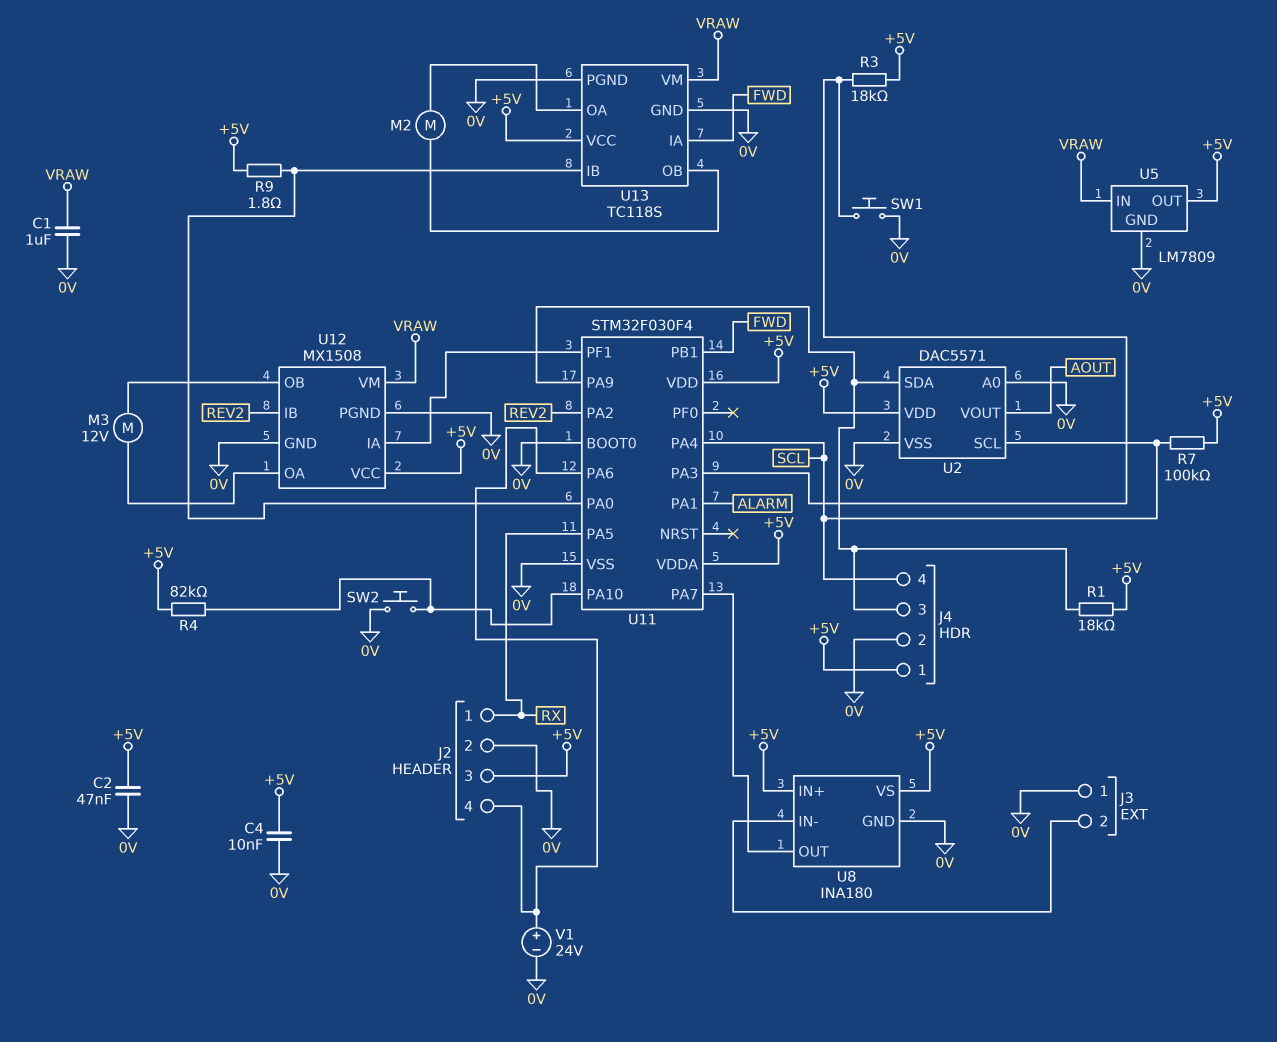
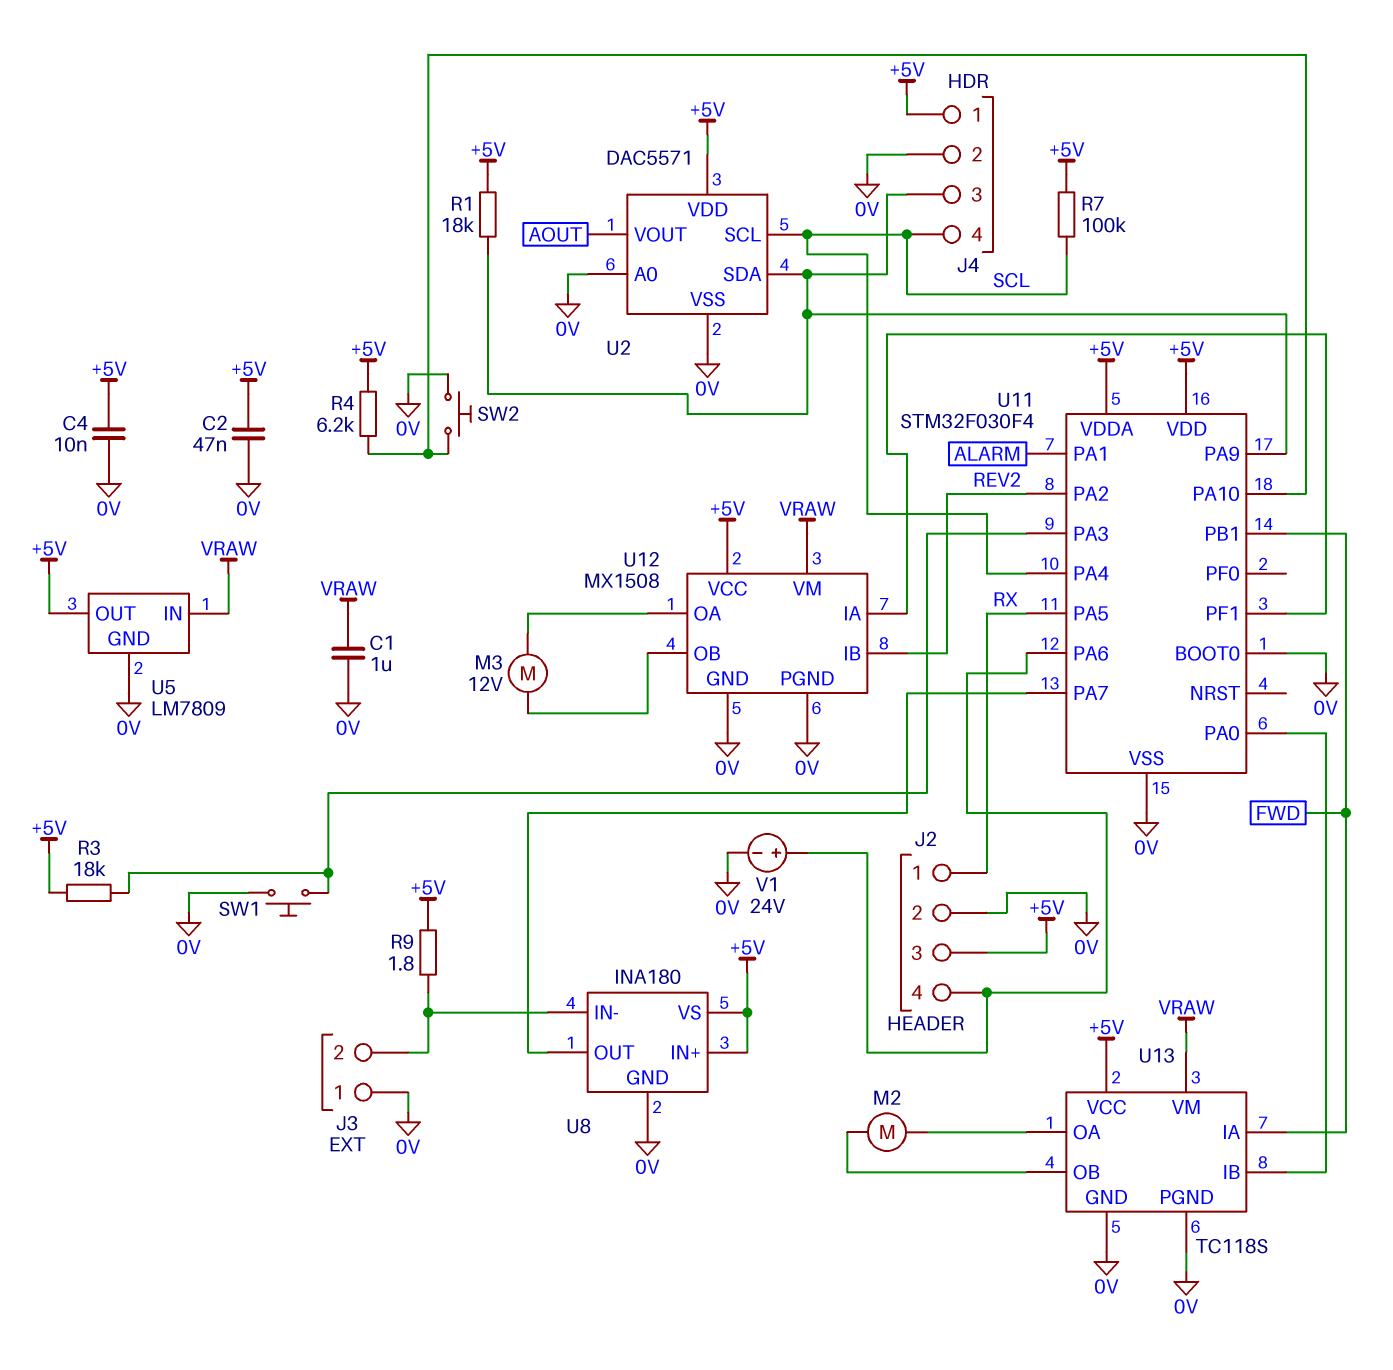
R4: 82k (+5V, U11/PA10) -> 6.2k (+5V, U11/PA10)
R9: 1.8 (+5V, U11/PA0) -> 1.8 (+5V, J3/2)

